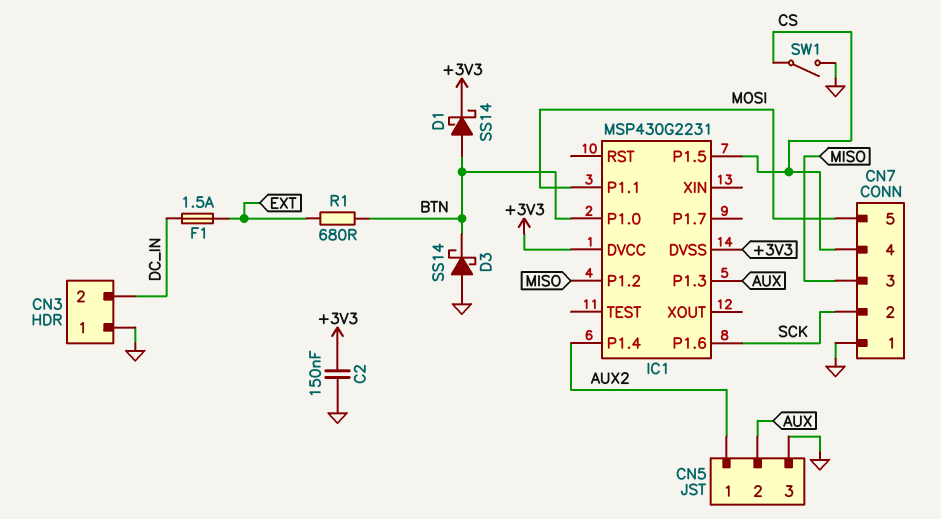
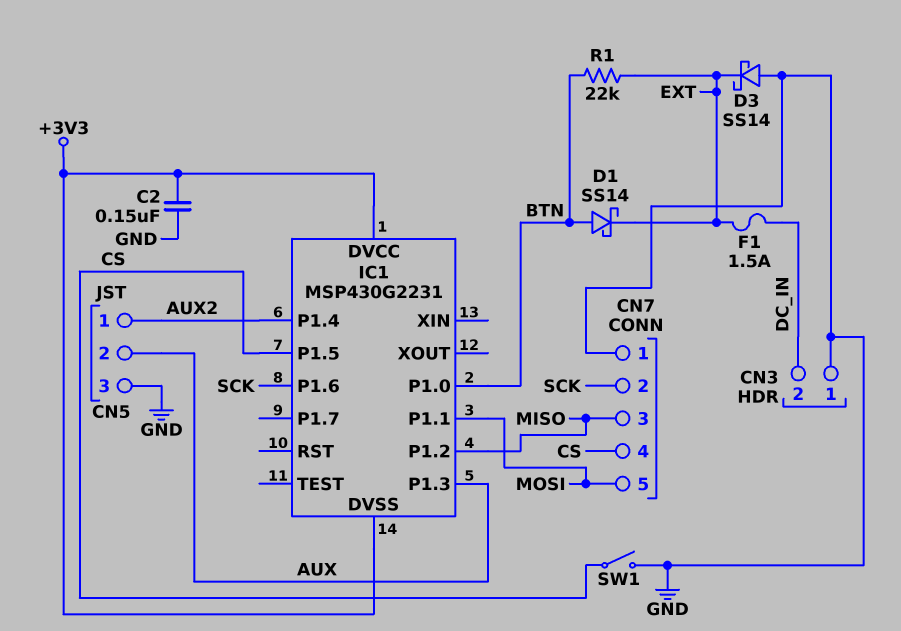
D1: schottky SS14 (A BTN, K +3V3) -> schottky SS14 (A BTN, K EXT)
D3: schottky SS14 (A GND, K BTN) -> schottky SS14 (A GND, K EXT)
R1: 680 (BTN, EXT) -> 22k (BTN, EXT)

